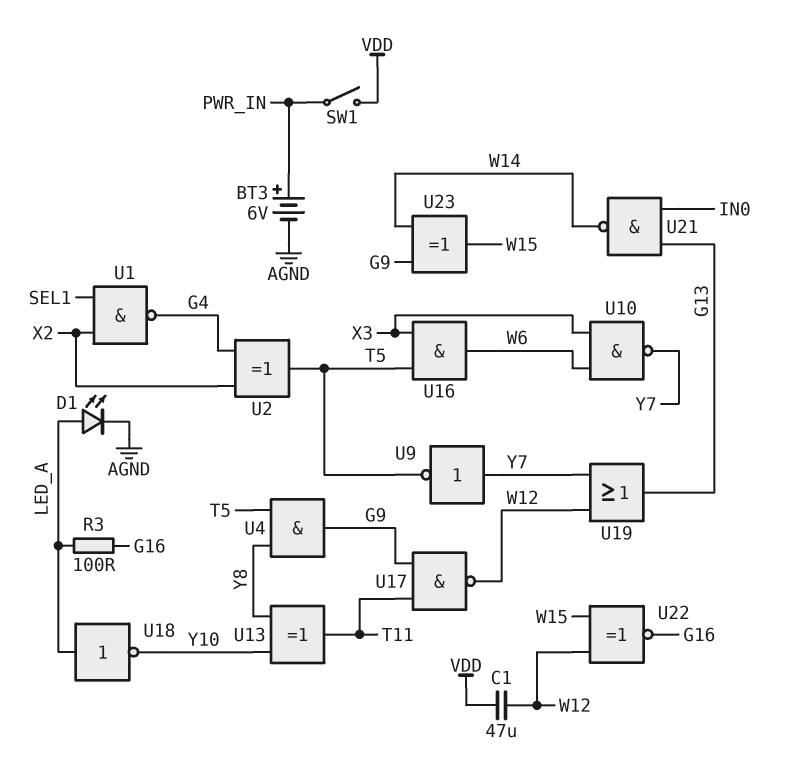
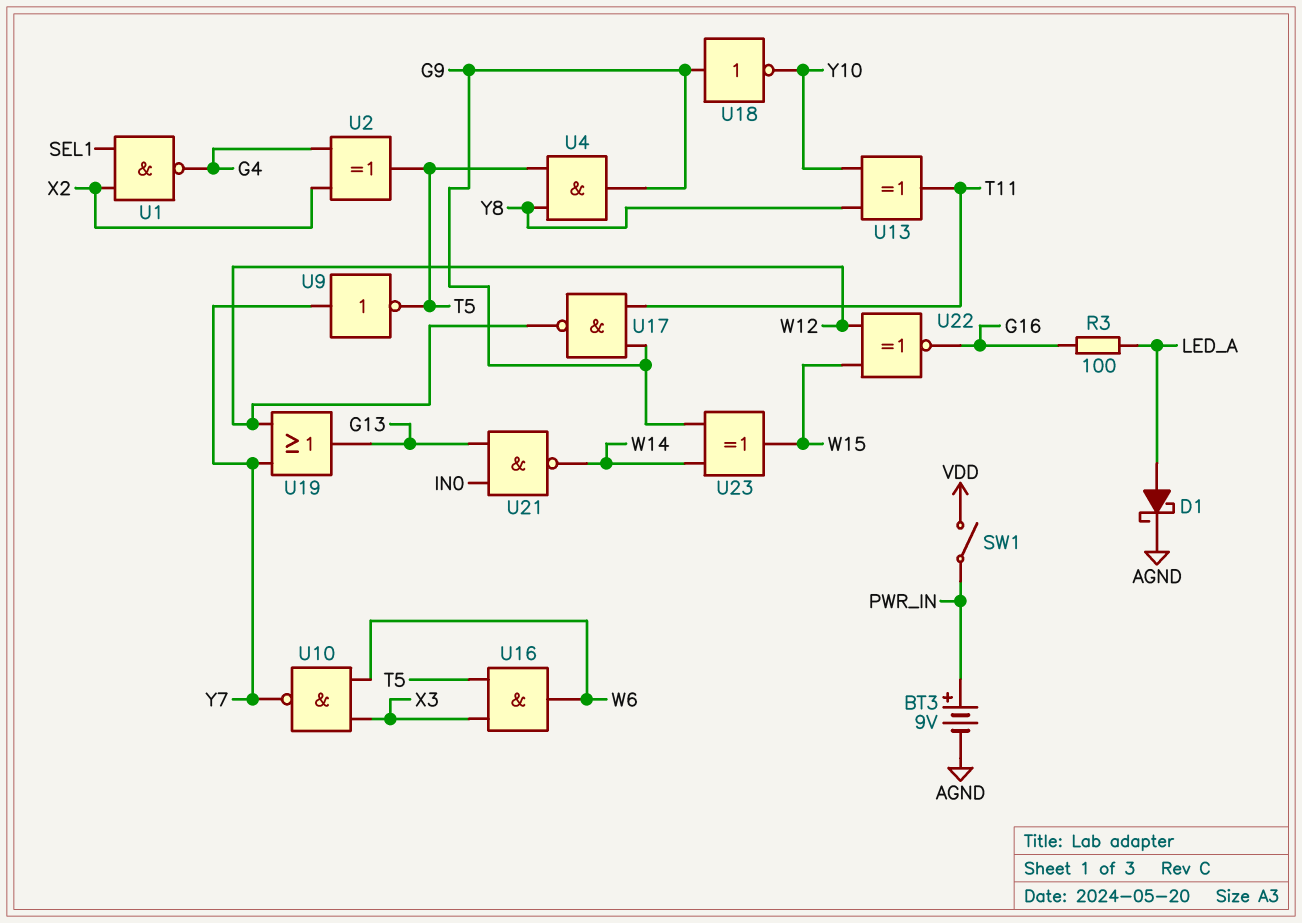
BT3: 6V (plus PWR_IN, minus AGND) -> 9V (plus PWR_IN, minus AGND)
C1: 47uF (VDD, W12) -> none
D1: LED (A LED_A, K AGND) -> schottky (A LED_A, K AGND)
U18: NOT (in LED_A, out Y10) -> NOT (in G9, out Y10)

